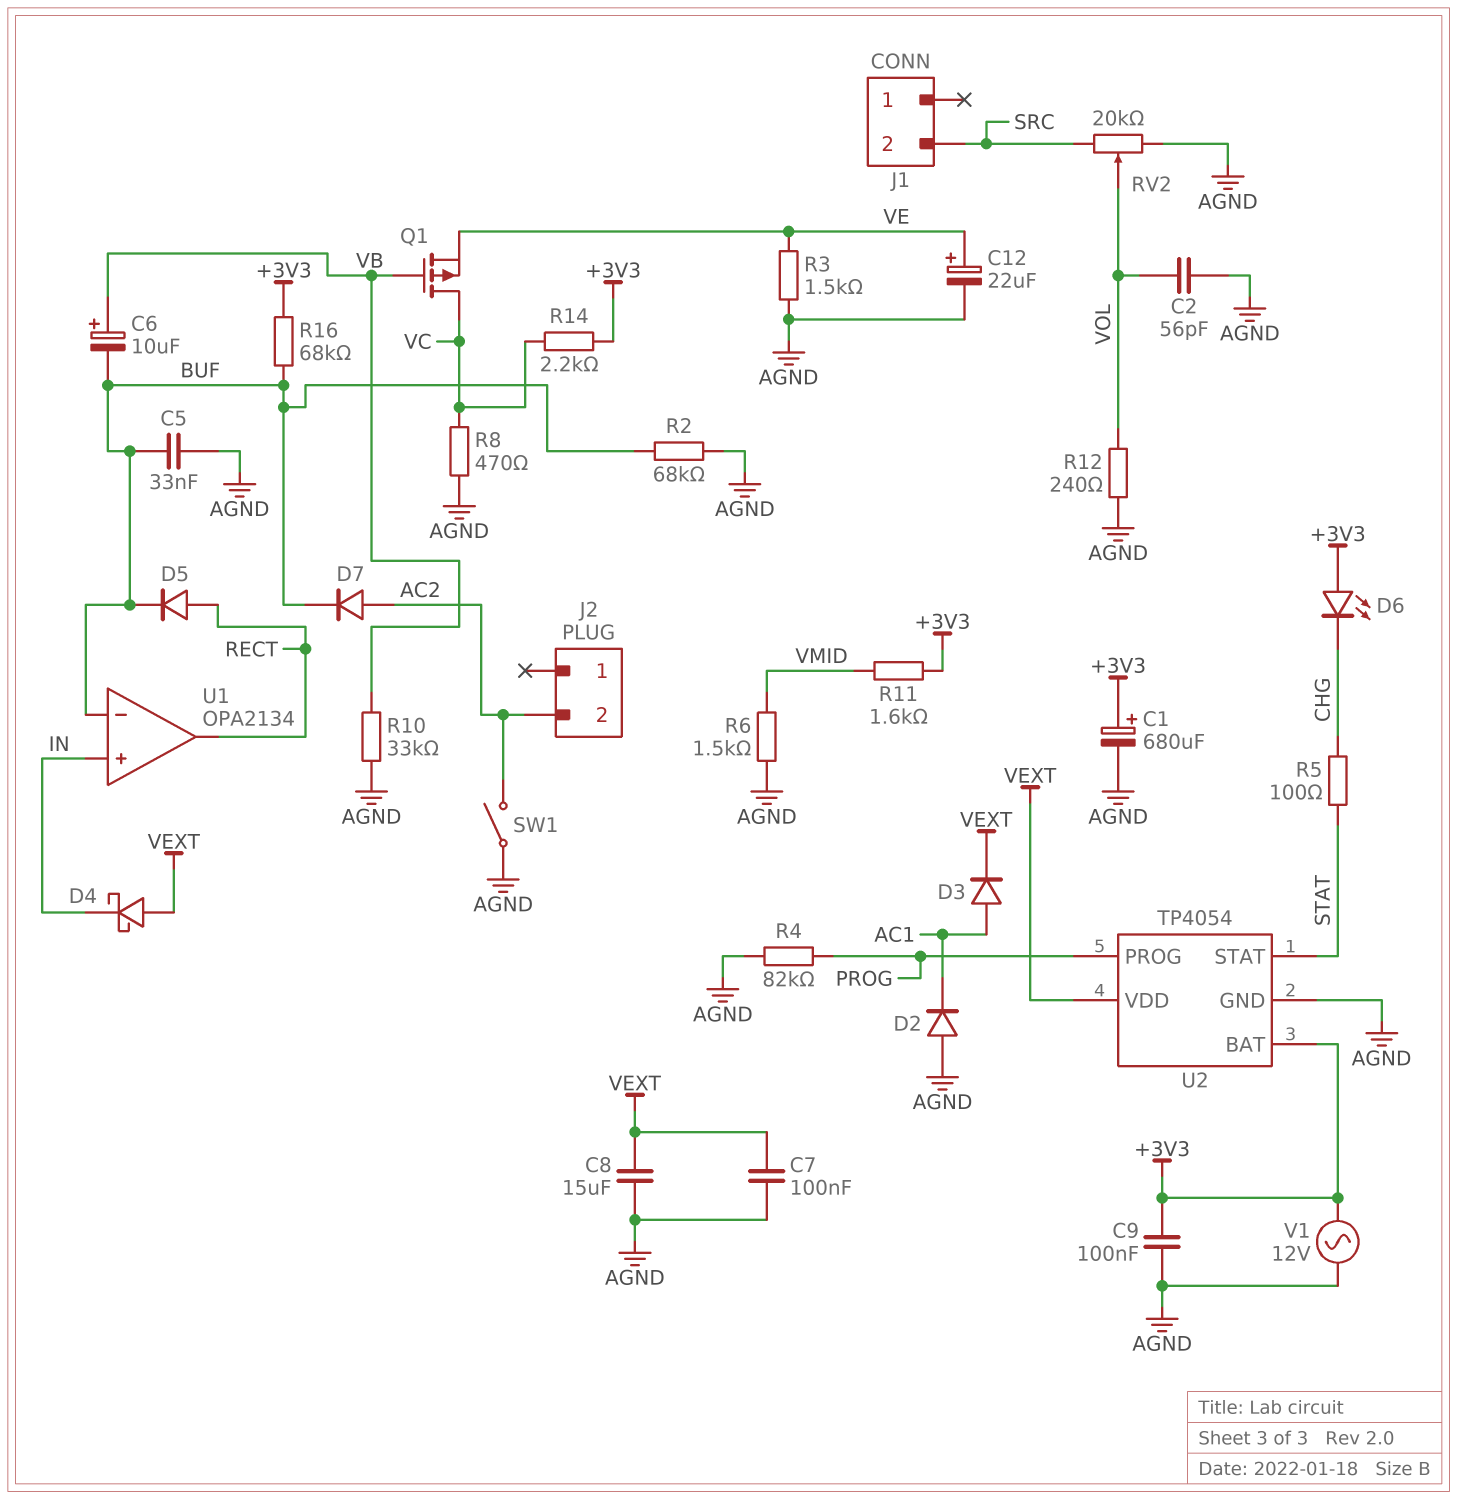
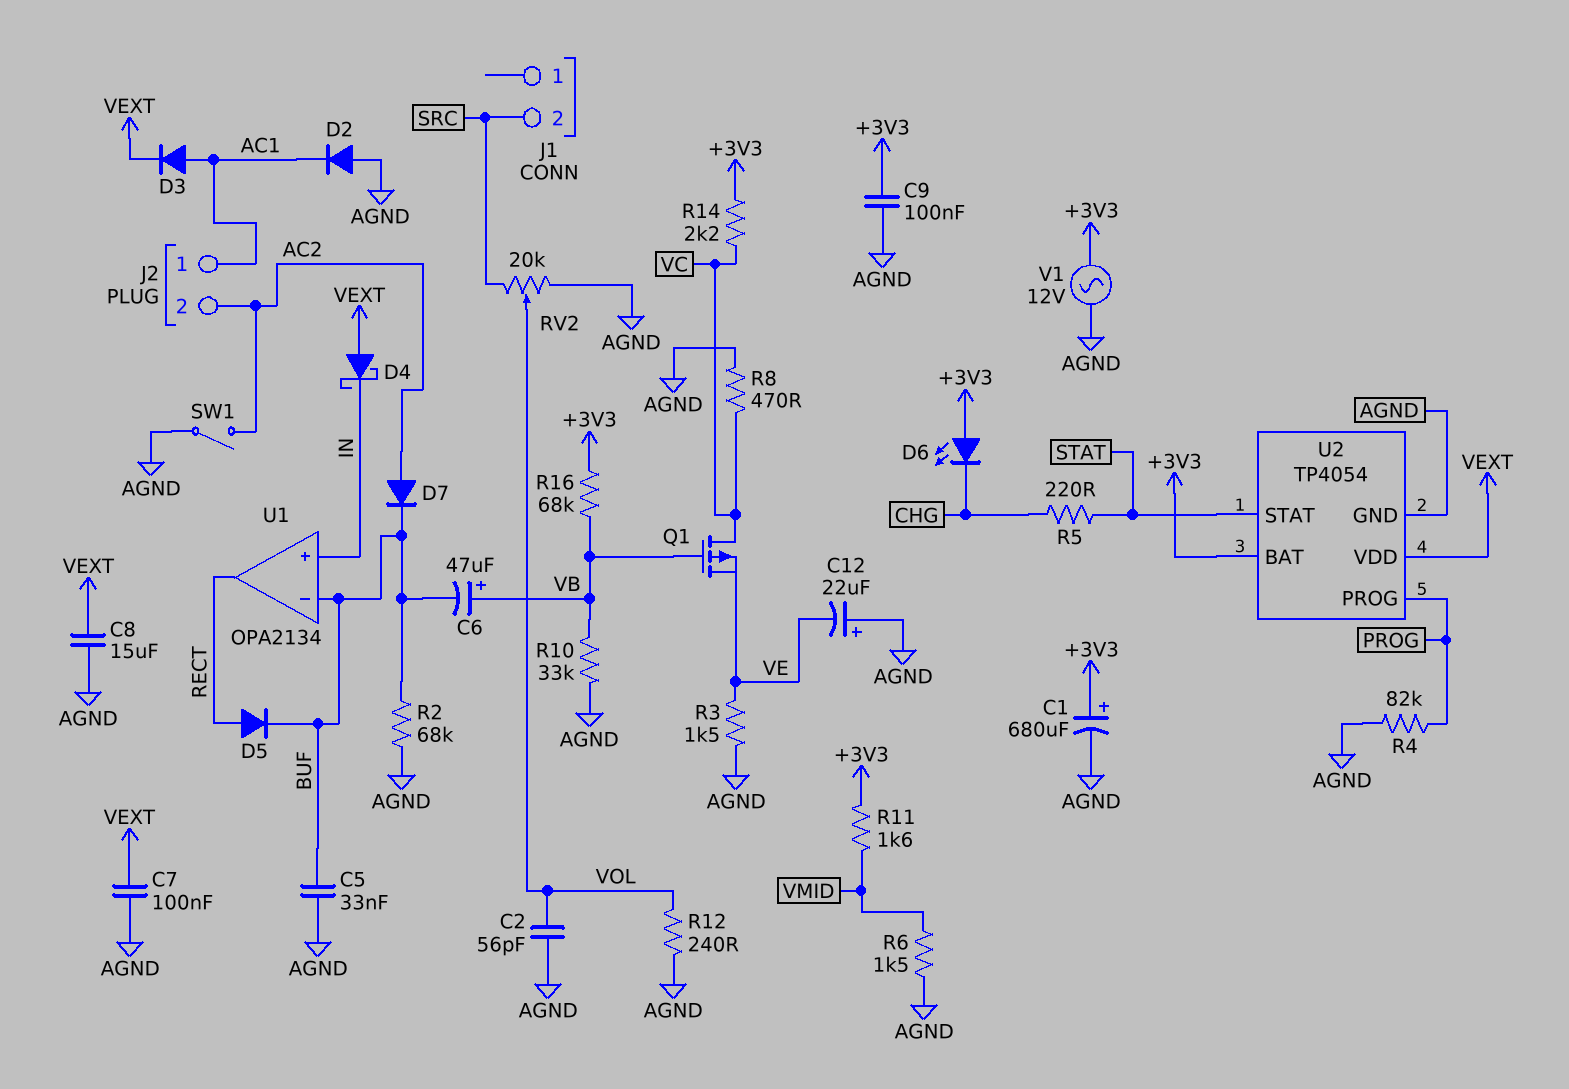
C6: 10uF (plus VB, minus BUF) -> 47uF (plus VB, minus BUF)
C12: 22uF (plus VE, minus AGND) -> 22uF (plus AGND, minus VE)
J2 pin 1: none -> AC1
R5: 100 (CHG, STAT) -> 220 (CHG, STAT)
R16: 68k (+3V3, BUF) -> 68k (+3V3, VB)

